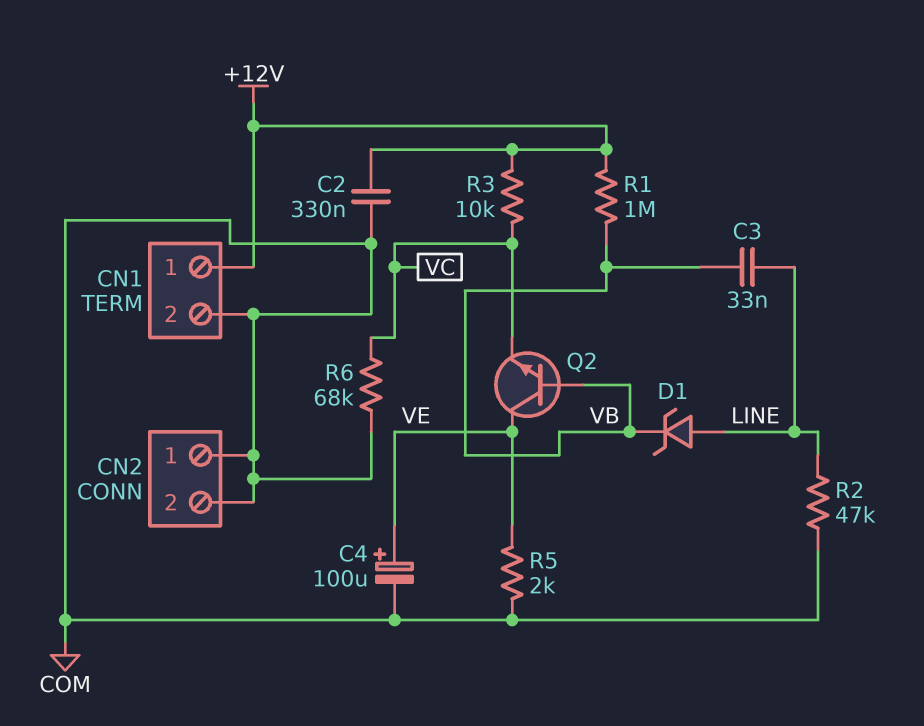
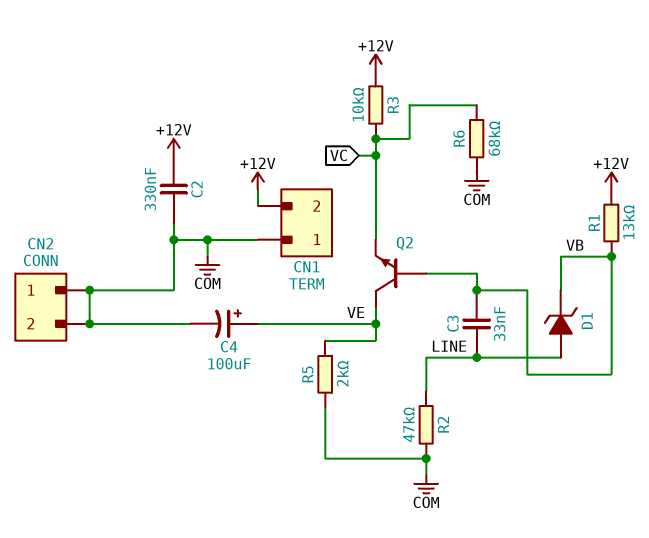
CN1 pin 1: +12V -> COM
CN1 pin 2: COM -> +12V
R1: 1M (+12V, VB) -> 13k (+12V, VB)

